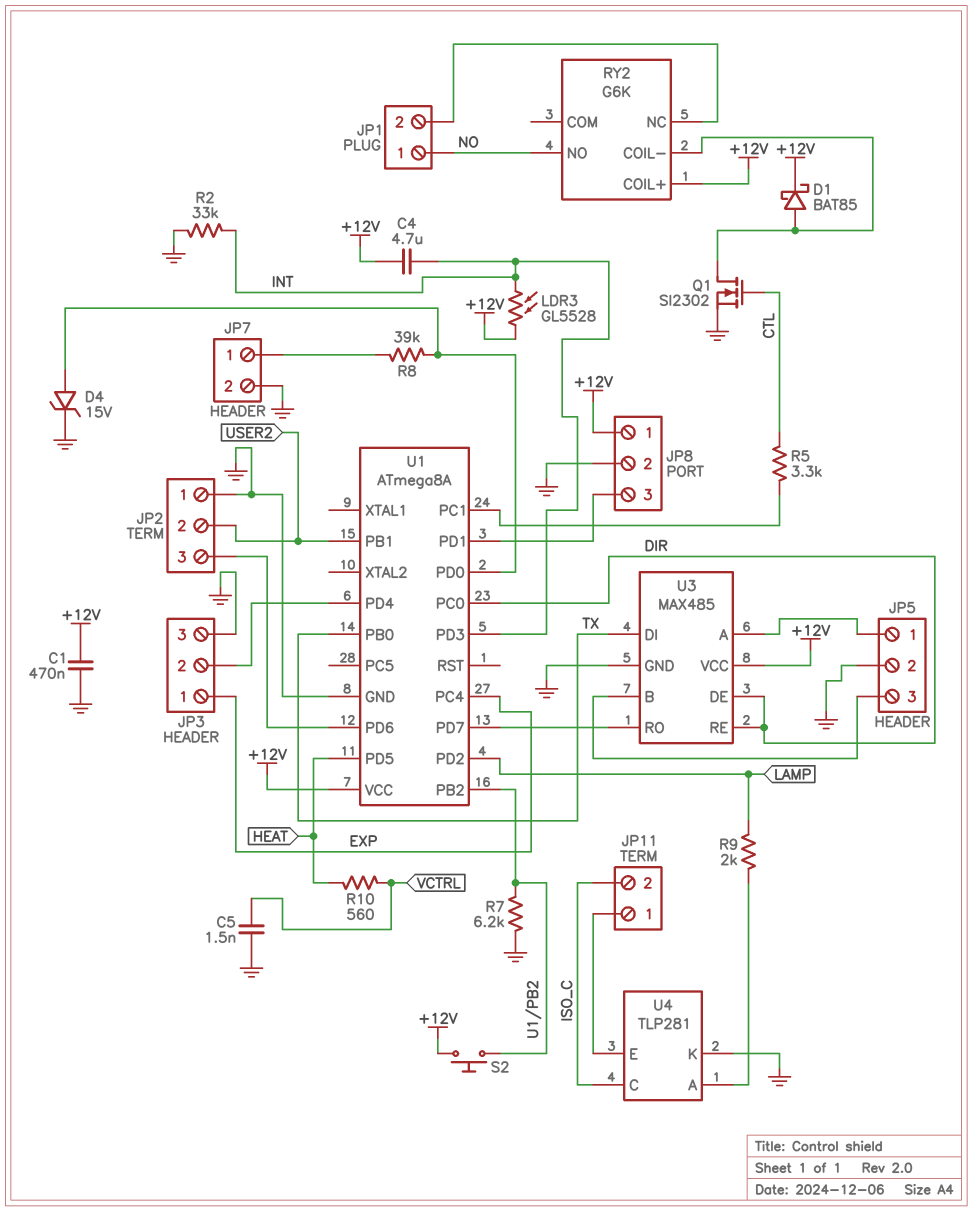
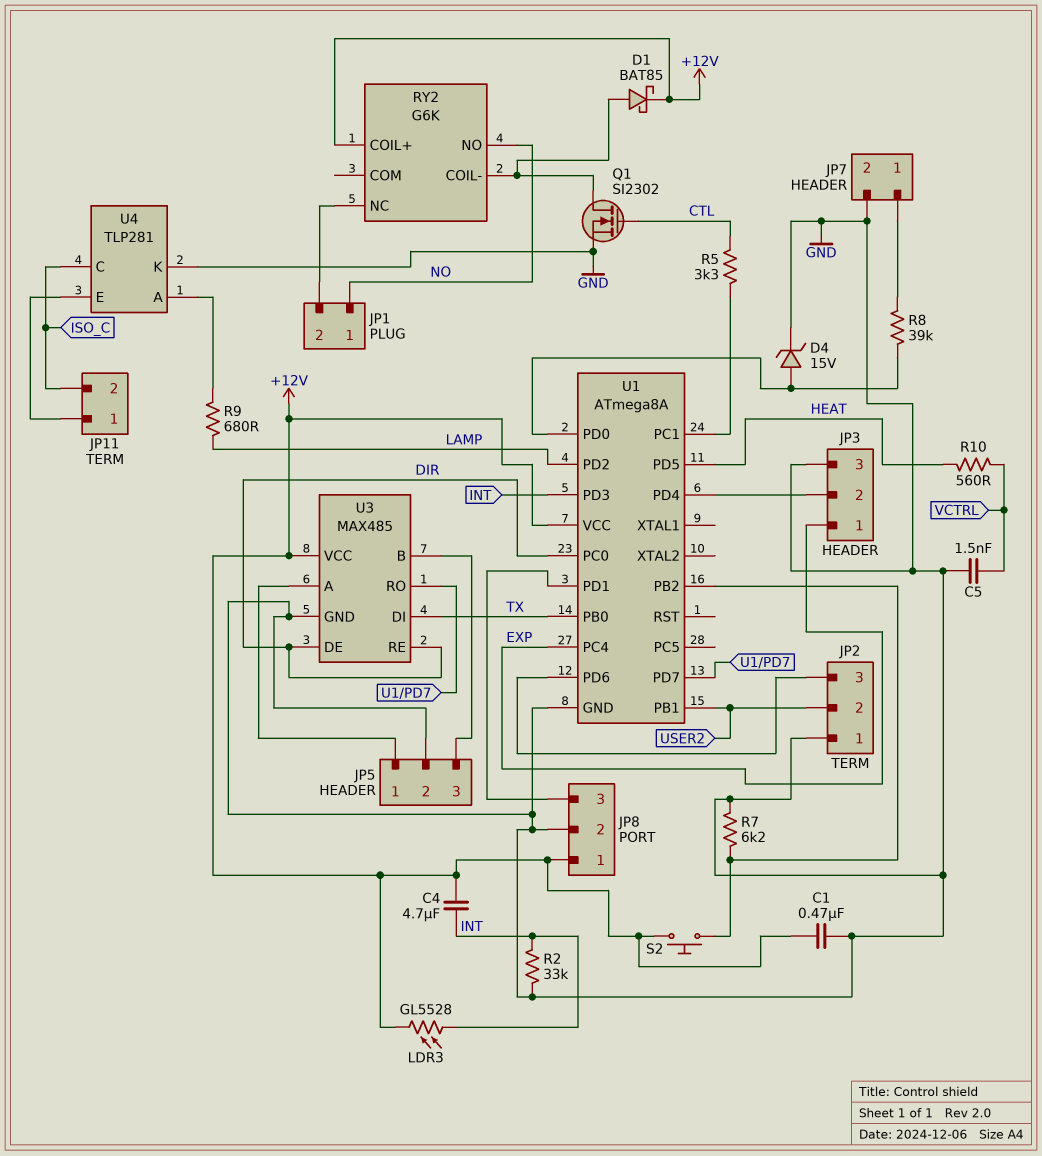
R9: 2k (LAMP, U4/A) -> 680 (LAMP, U4/A)

